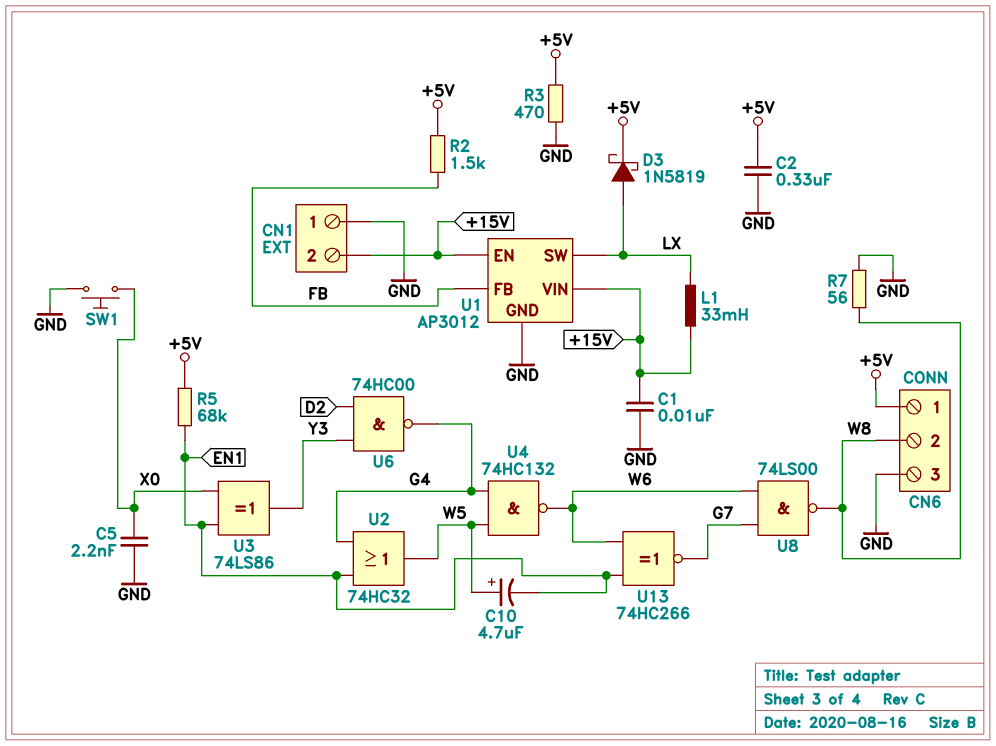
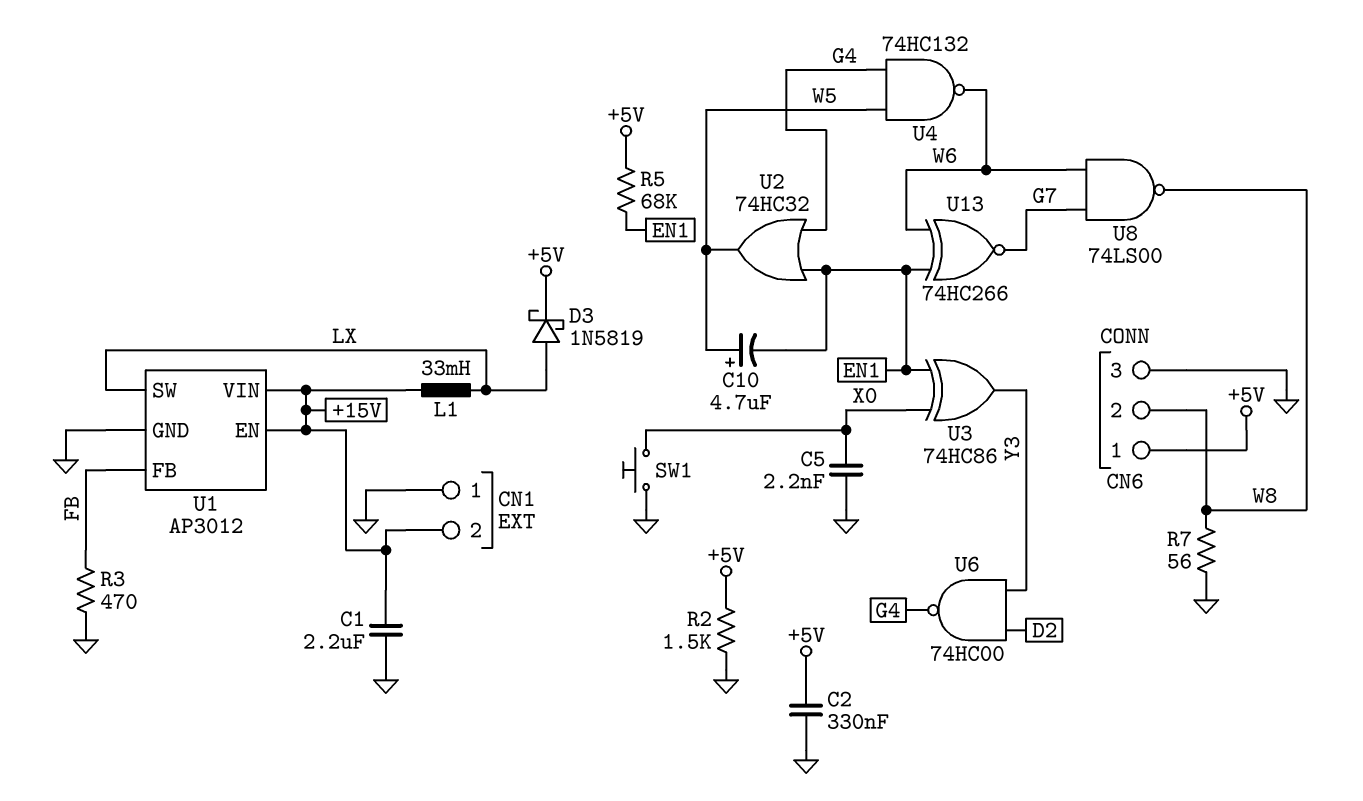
C1: 10nF (+15V, GND) -> 2.2uF (+15V, GND)
R2: 1.5k (+5V, FB) -> 1.5k (+5V, GND)
R3: 470 (+5V, GND) -> 470 (FB, GND)
U3: XOR 74LS86 (in EN1, in X0, out Y3) -> XOR 74HC86 (in EN1, in X0, out Y3)

